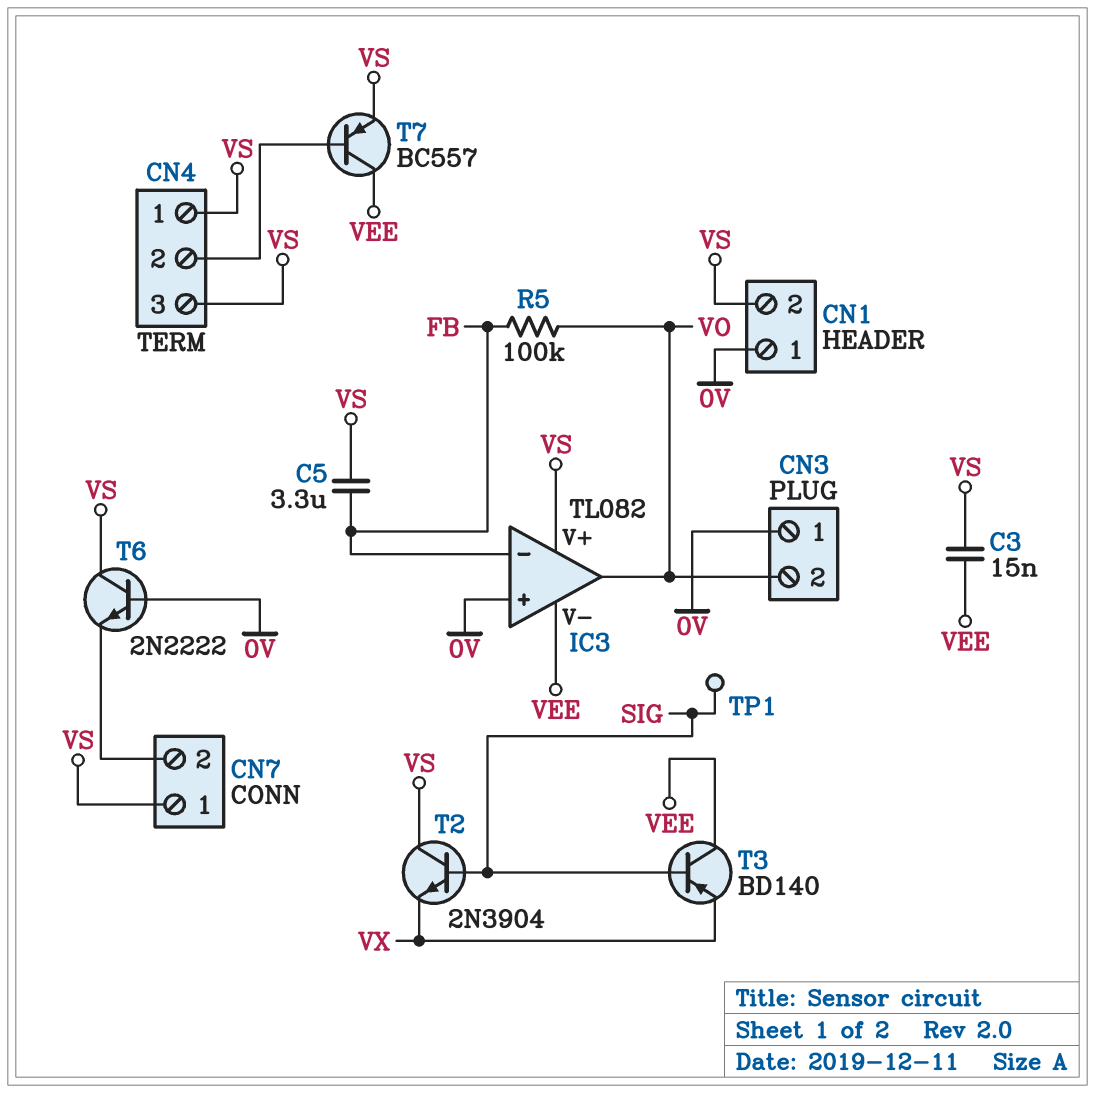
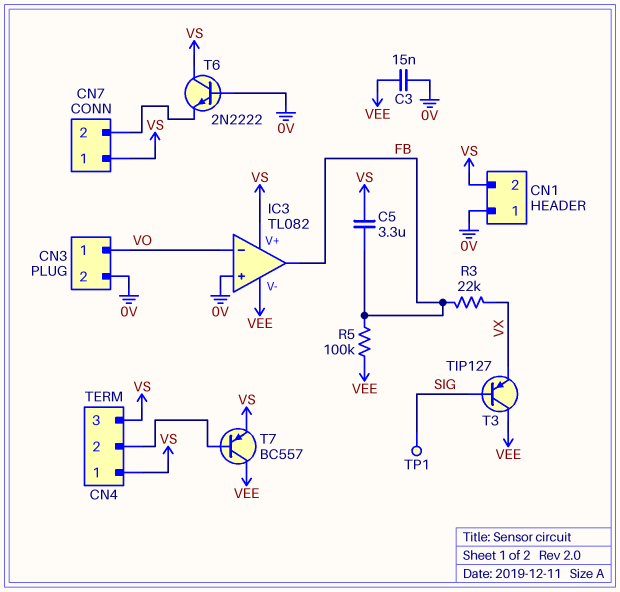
C3: 15nF (VEE, VS) -> 15nF (0V, VEE)
CN3 pin 1: 0V -> VO
CN3 pin 2: VO -> 0V
IC3 pin in-: FB -> VO
IC3 pin out: VO -> FB
R3: none -> 22k (FB, VX)
R5: 100k (FB, VO) -> 100k (FB, VEE)
T2: NPN 2N3904 (B SIG, C VS, E VX) -> none
T3: PNP BD140 (B SIG, C VEE, E VX) -> PNP TIP127 (B SIG, C VEE, E VX)

